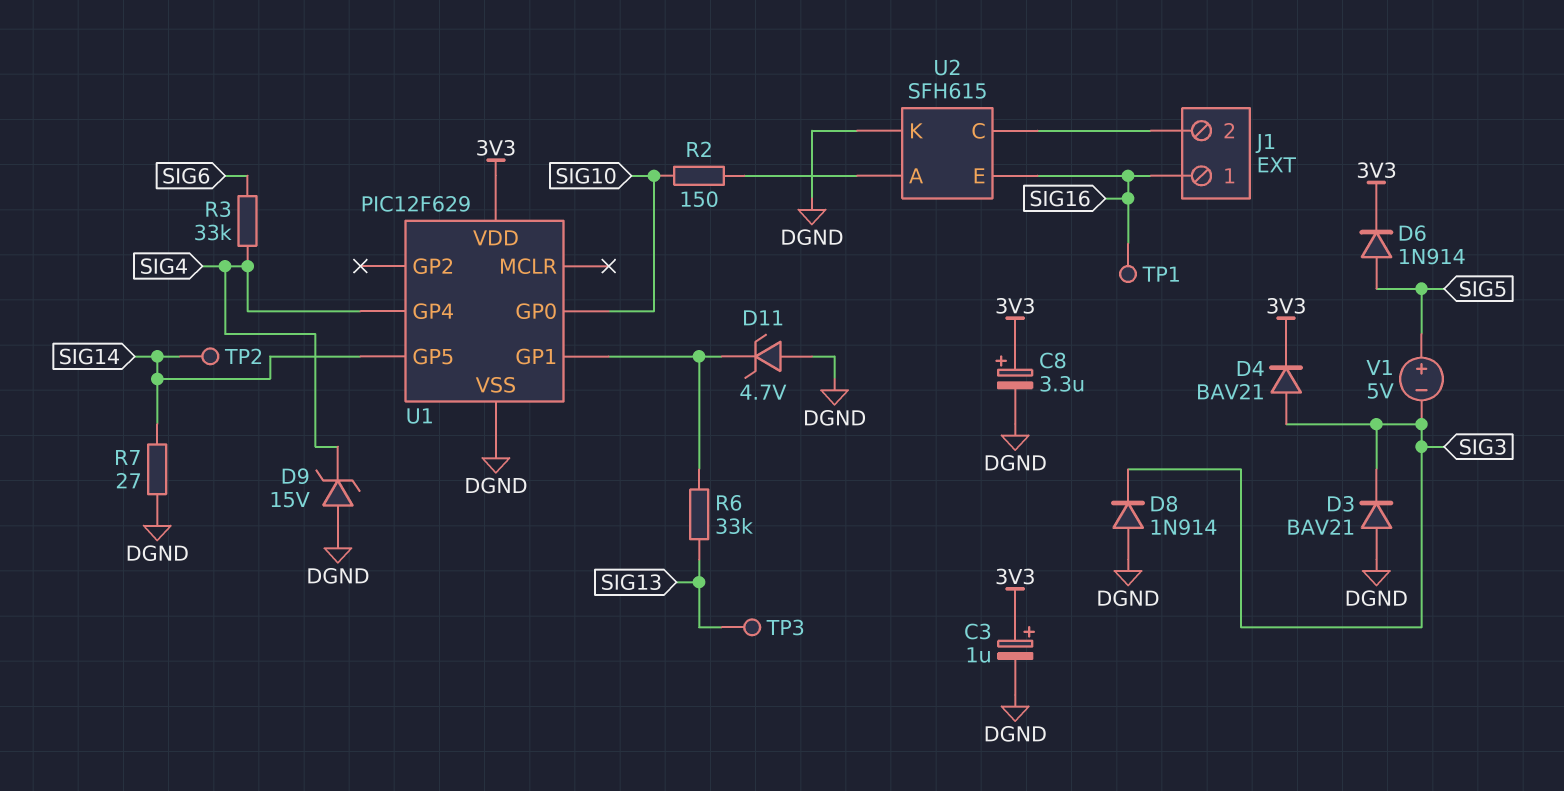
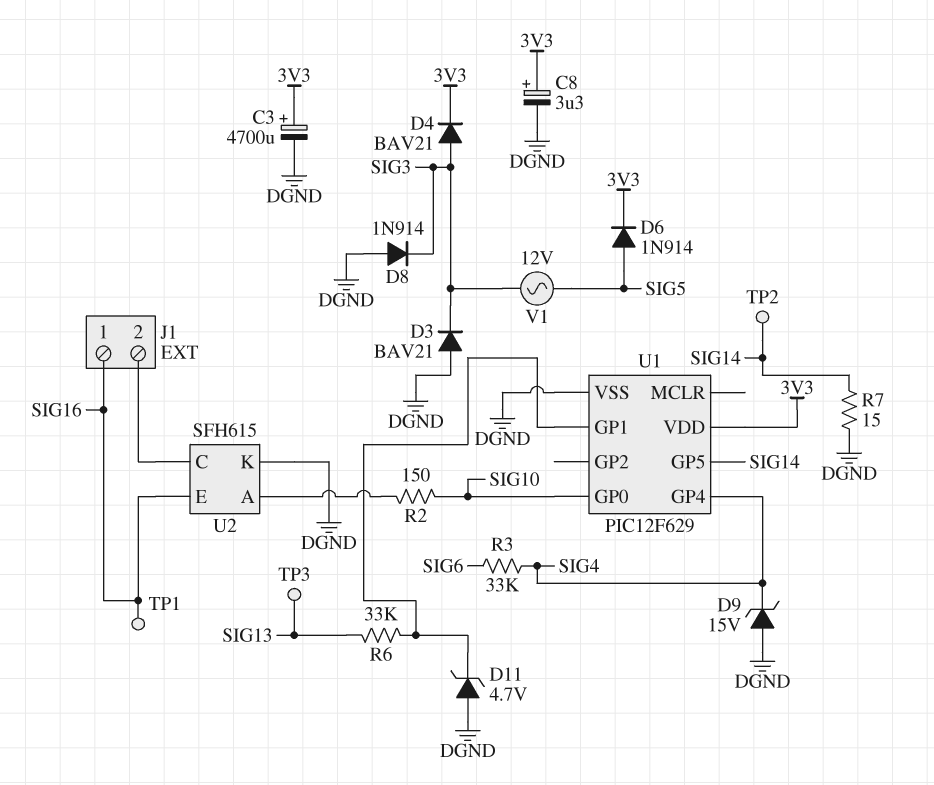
C3: 1uF (plus 3V3, minus DGND) -> 4700uF (plus 3V3, minus DGND)
R7: 27 (DGND, SIG14) -> 15 (DGND, SIG14)
V1: 5V (plus SIG5, minus SIG3) -> AC 12V (SIG3, SIG5)

